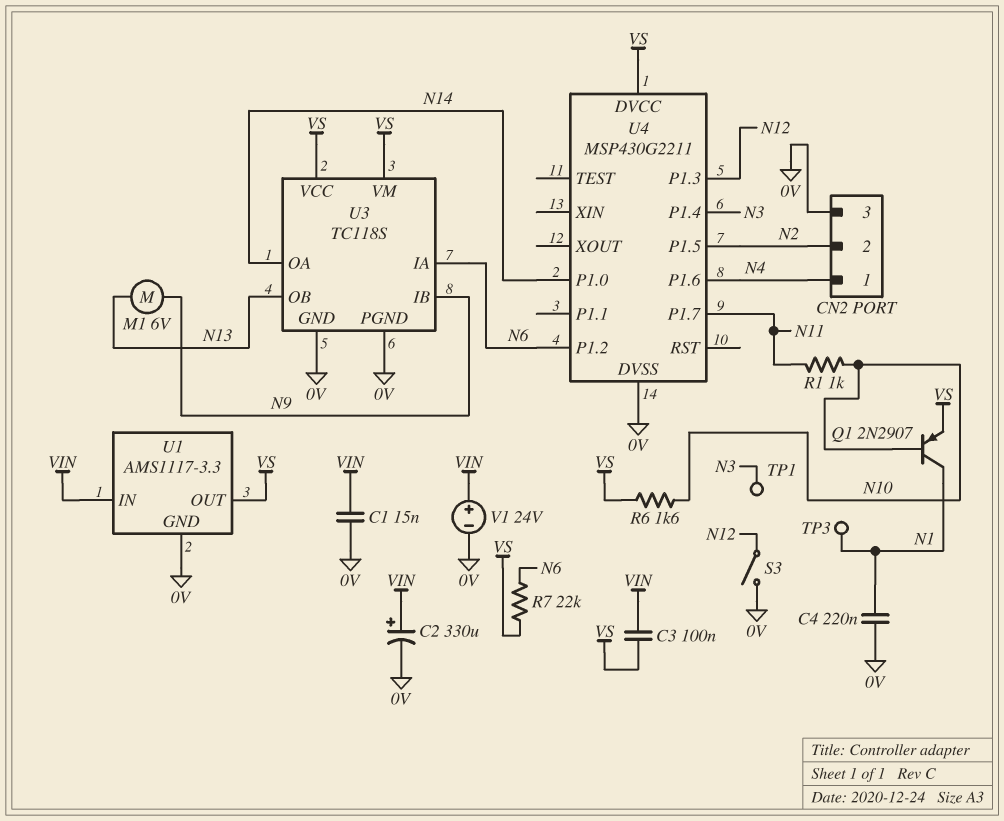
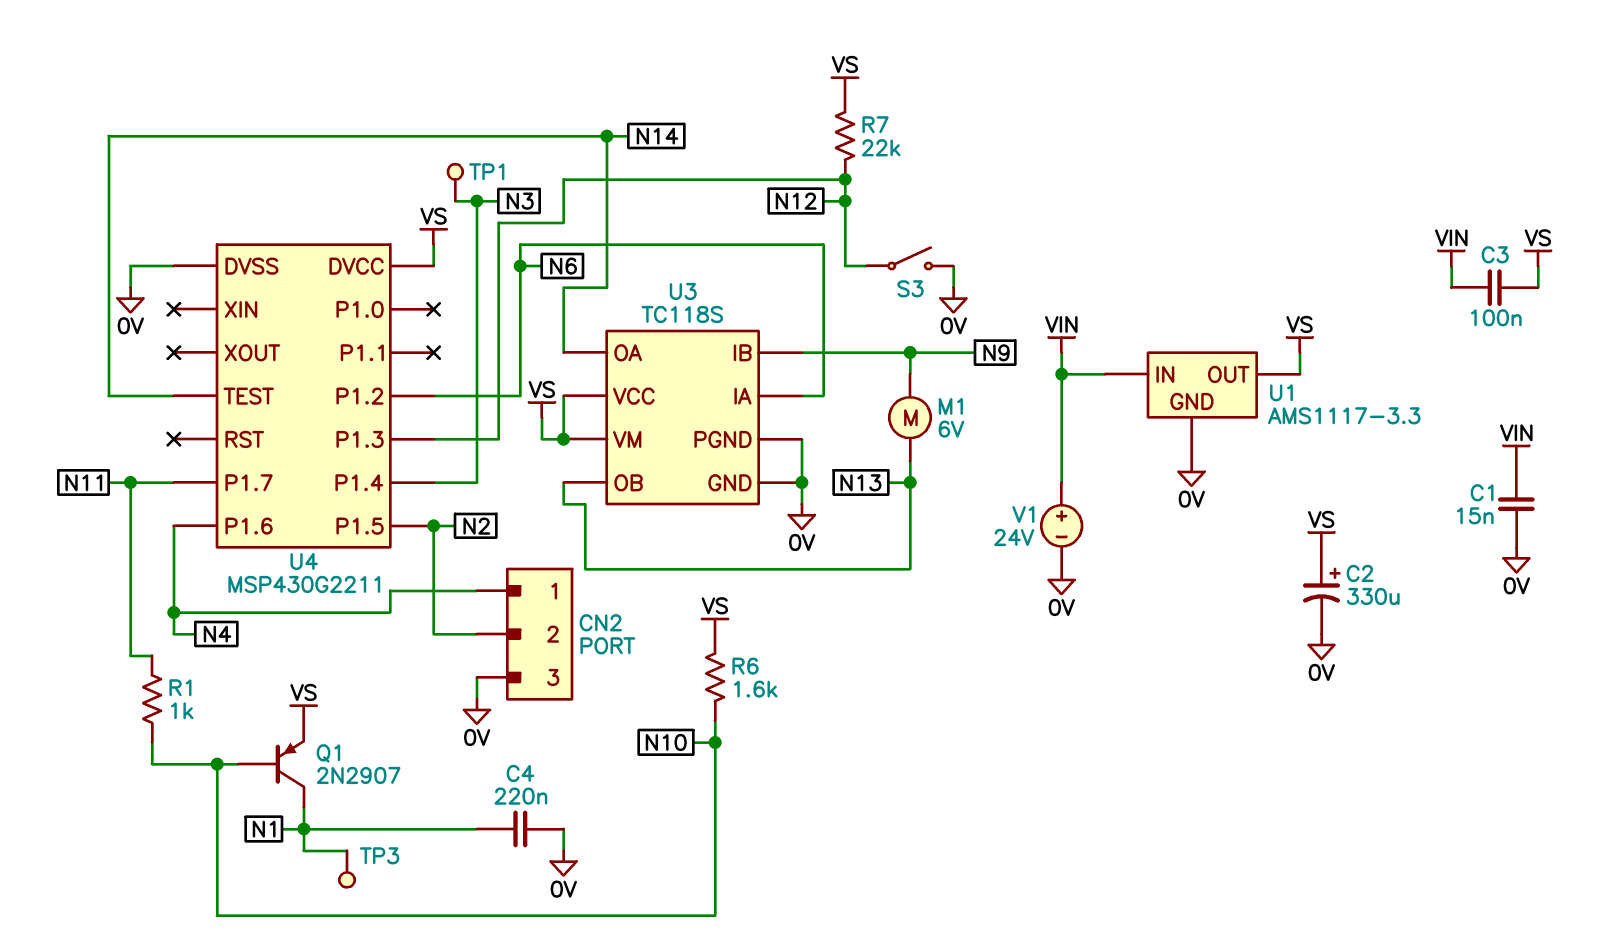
C2: 330uF (plus VIN, minus 0V) -> 330uF (plus VS, minus 0V)
R7: 22k (N6, VS) -> 22k (N12, VS)
U4 pin P1.0: N14 -> none
U4 pin TEST: none -> N14

